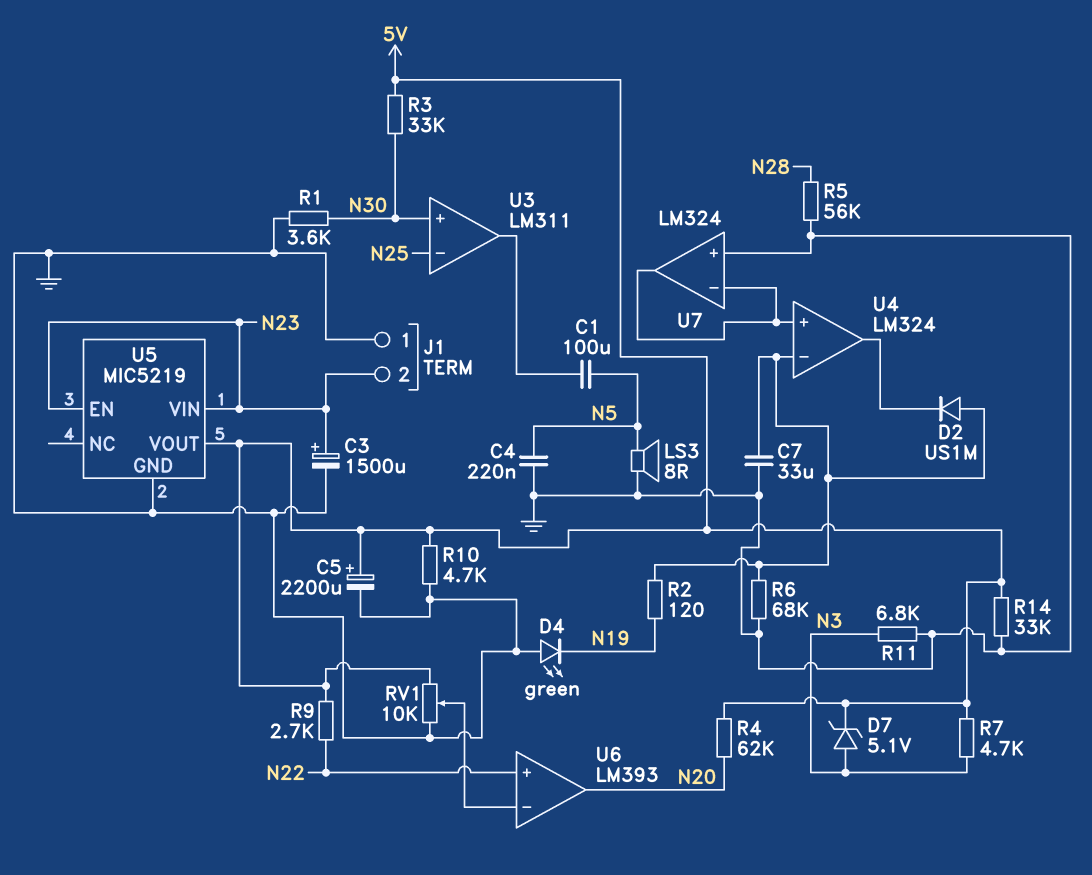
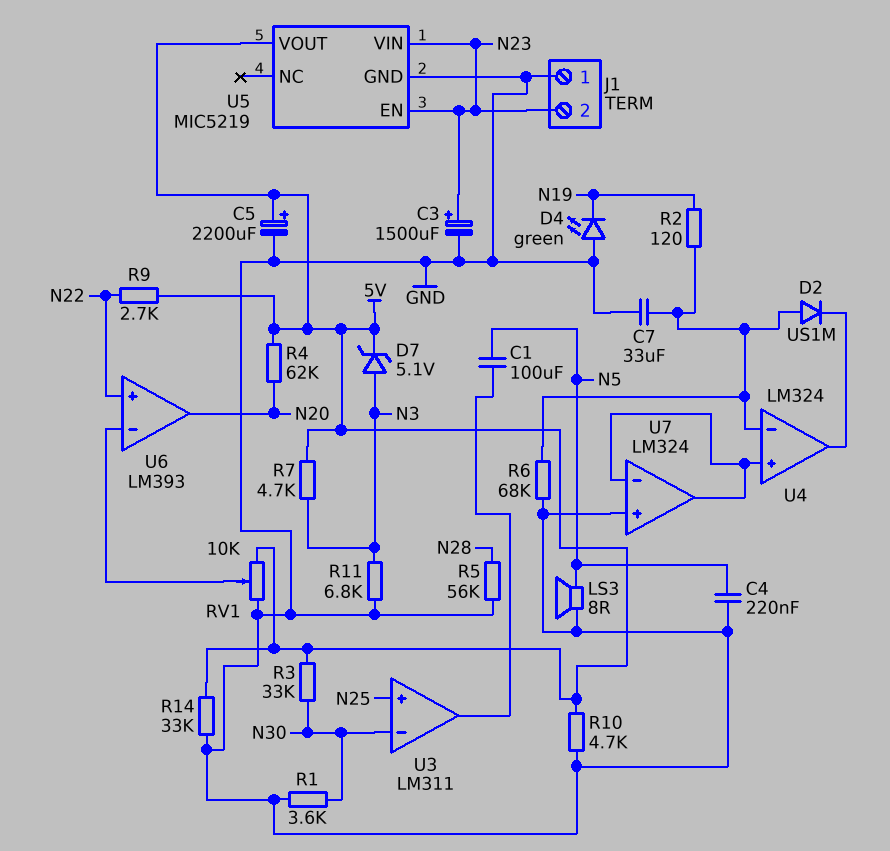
U3 pin in+: N30 -> N25
U3 pin in-: N25 -> N30

